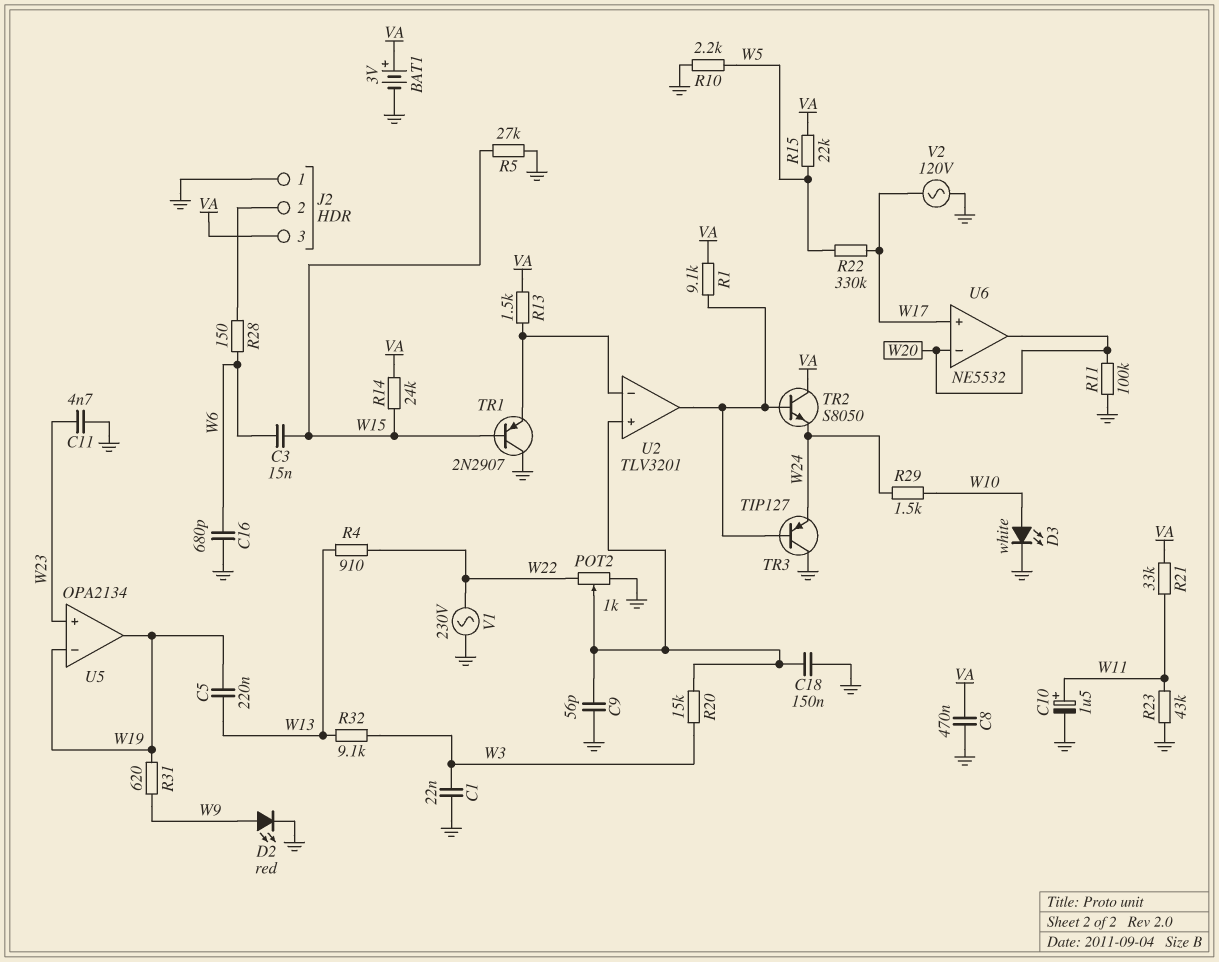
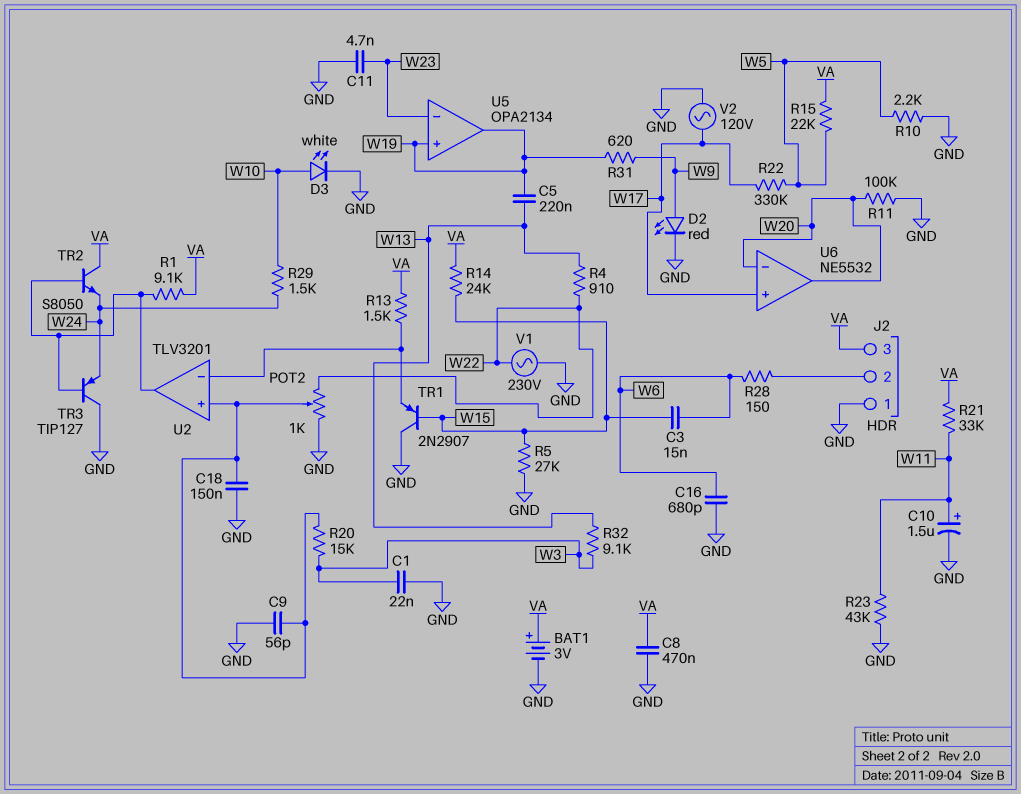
U5 pin in+: W23 -> W19
U5 pin in-: W19 -> W23

